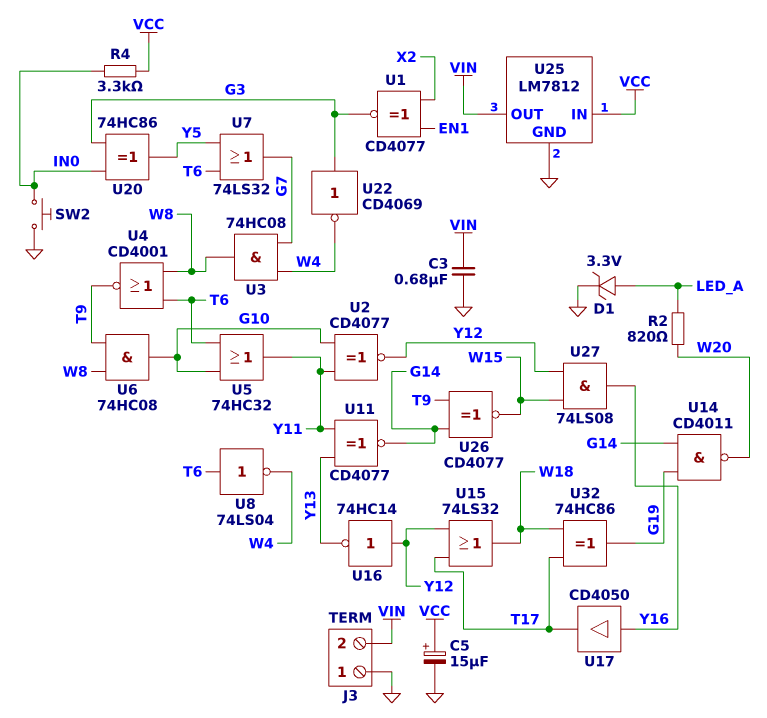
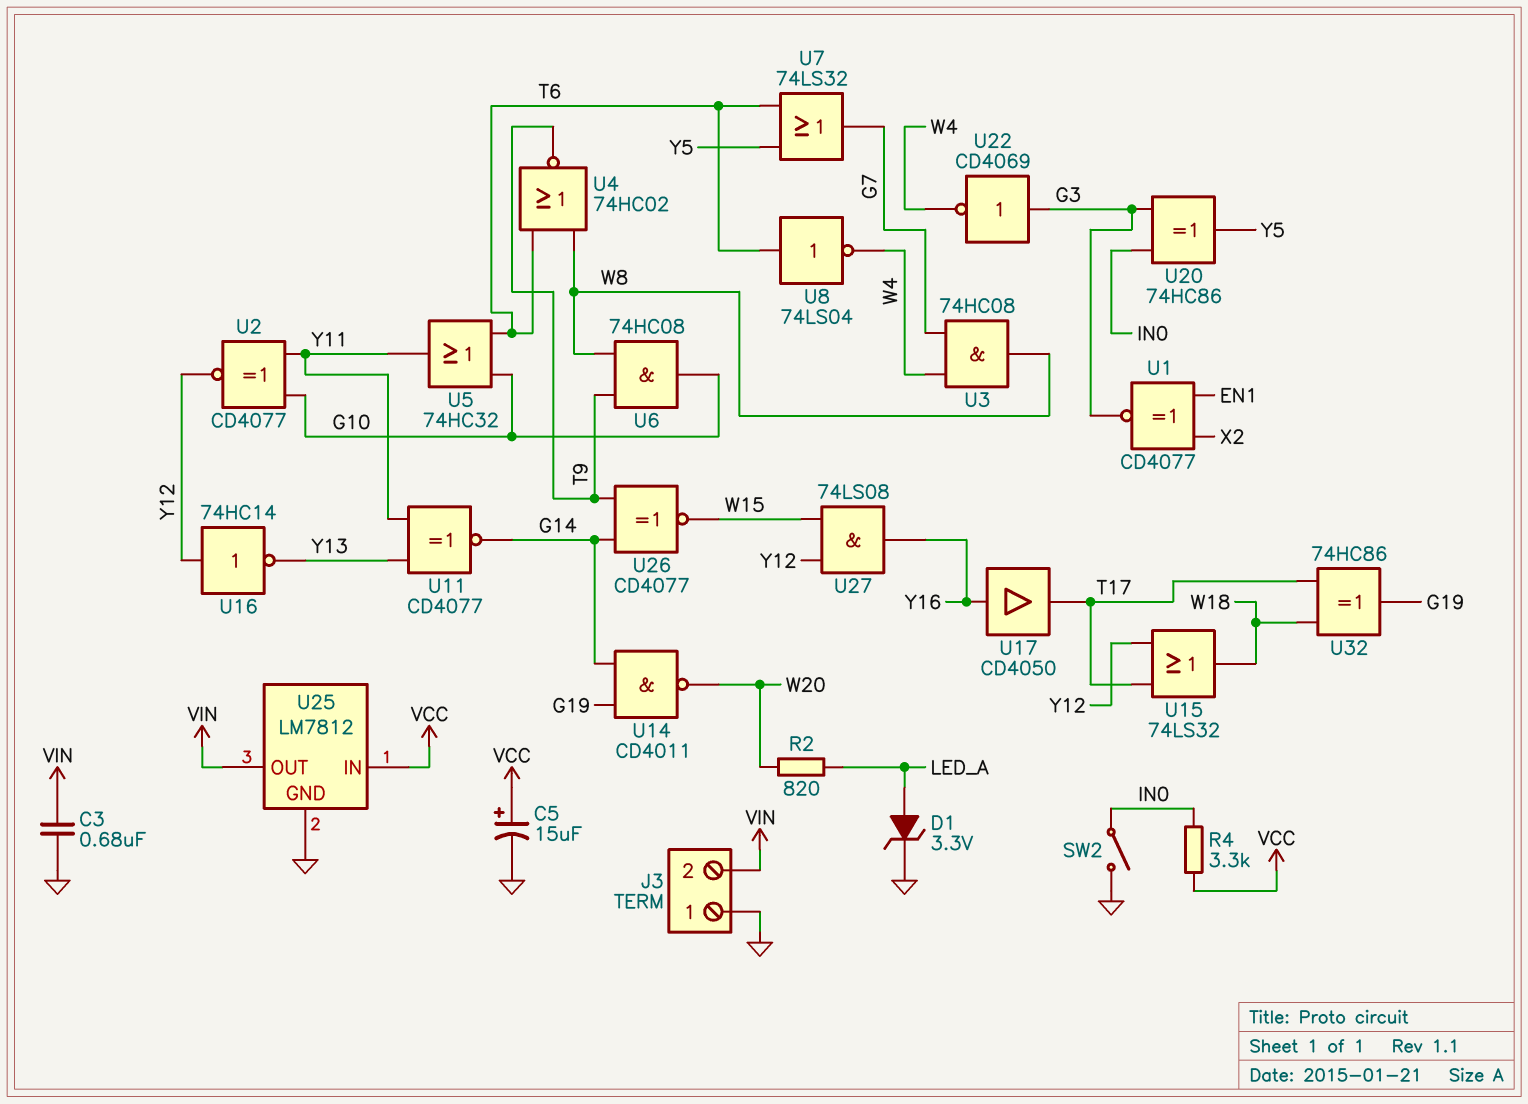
SW2: button (GND, IN0) -> switch (GND, IN0)
U4: NOR CD4001 (in T6, in W8, out T9) -> NOR 74HC02 (in T6, in W8, out T9)

